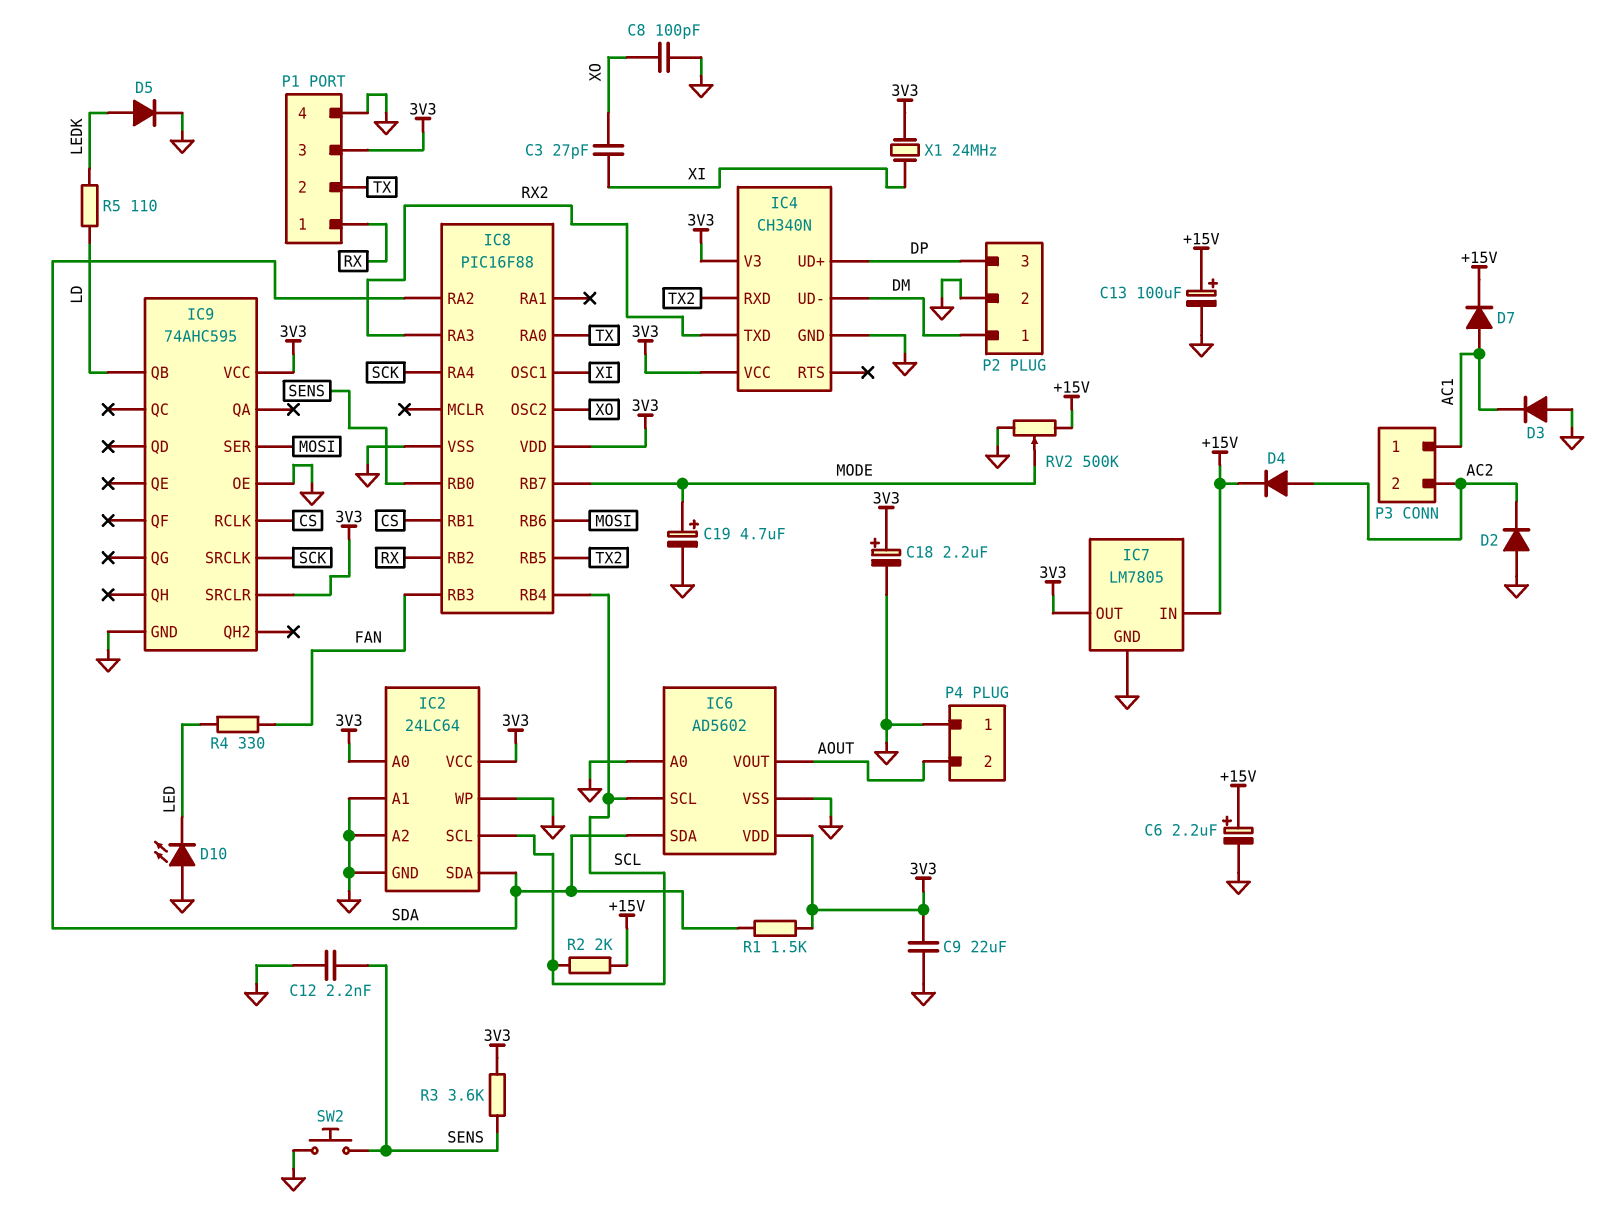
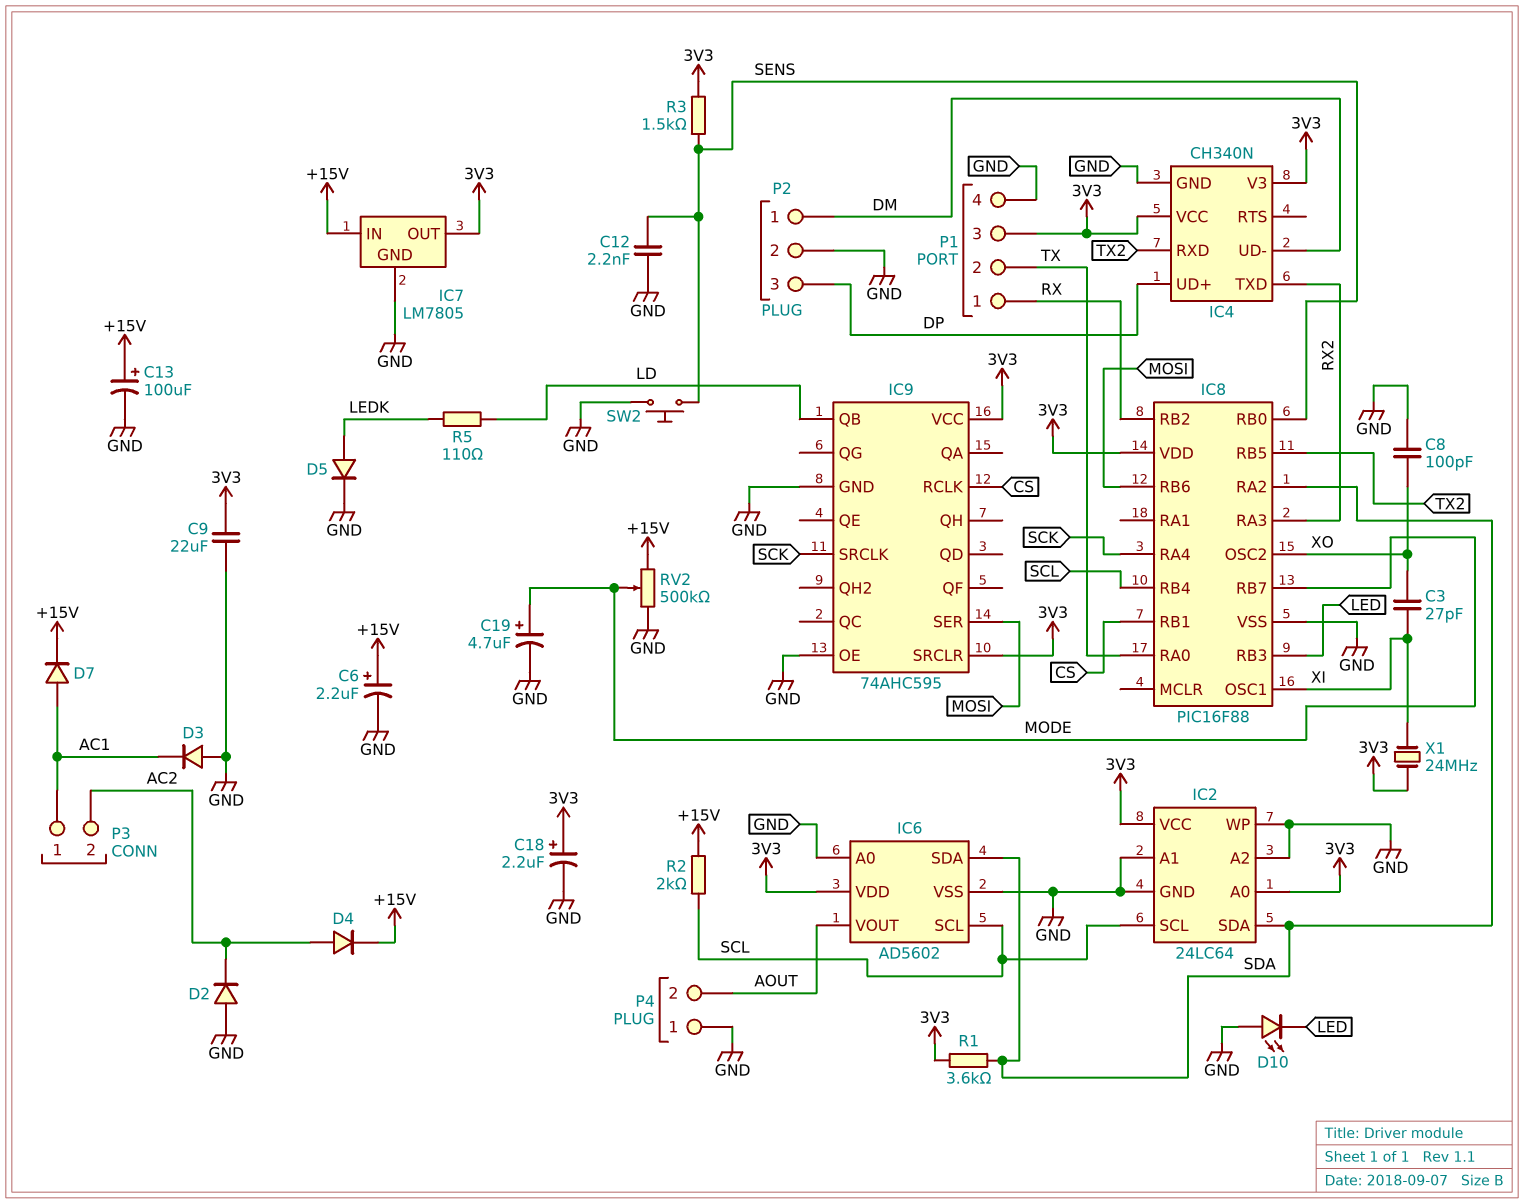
IC8 pin RB3: FAN -> LED
R1: 1.5k (3V3, SDA) -> 3.6k (3V3, SDA)
R3: 3.6k (3V3, SENS) -> 1.5k (3V3, SENS)
R4: 330 (FAN, LED) -> none

